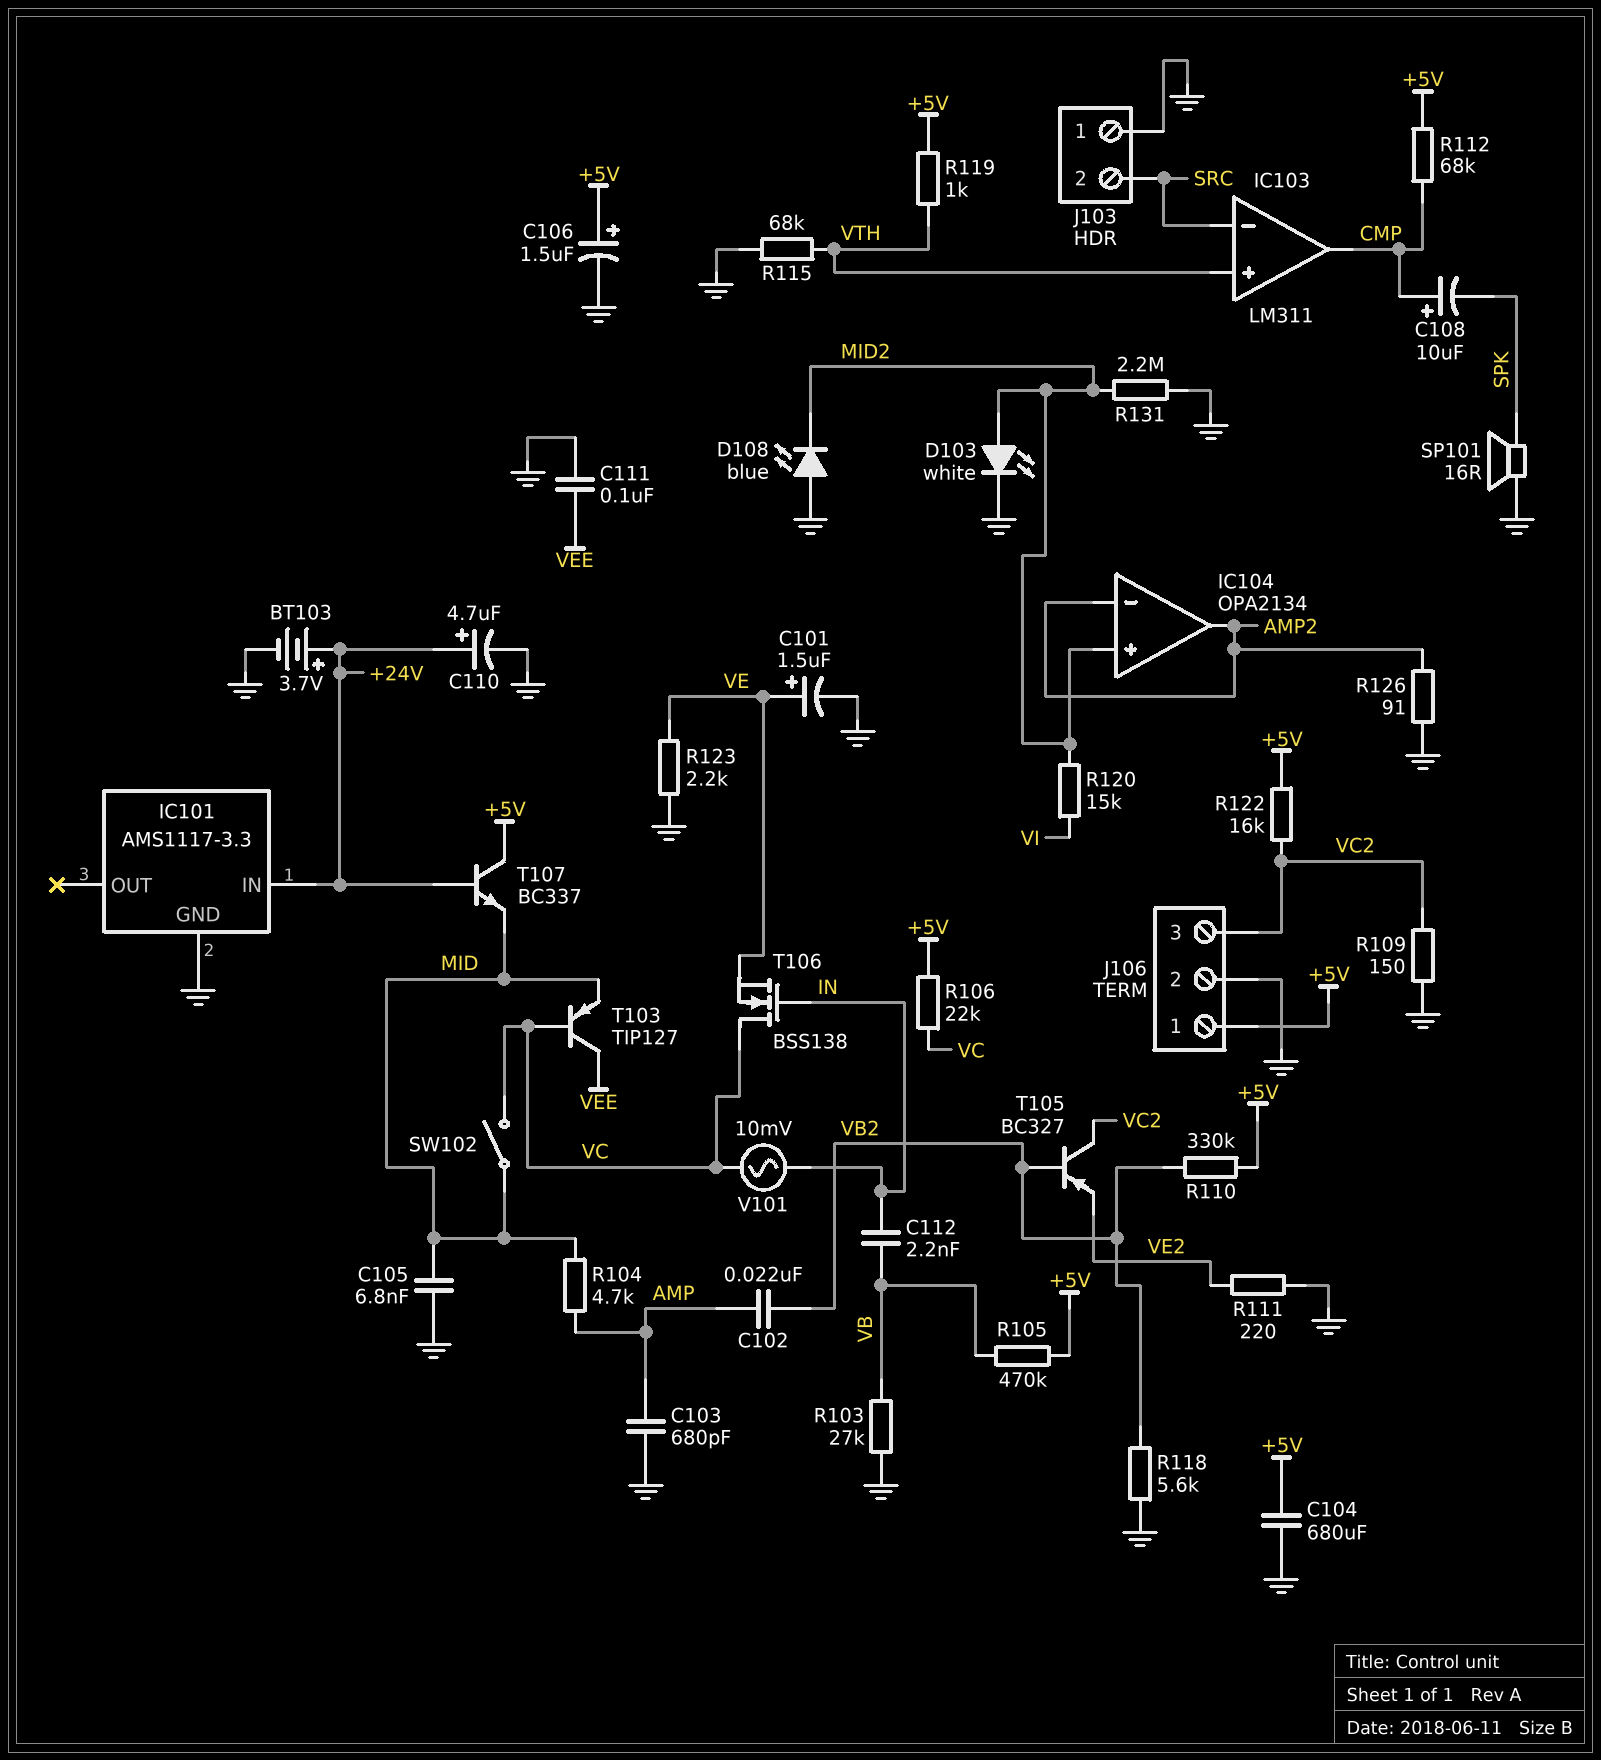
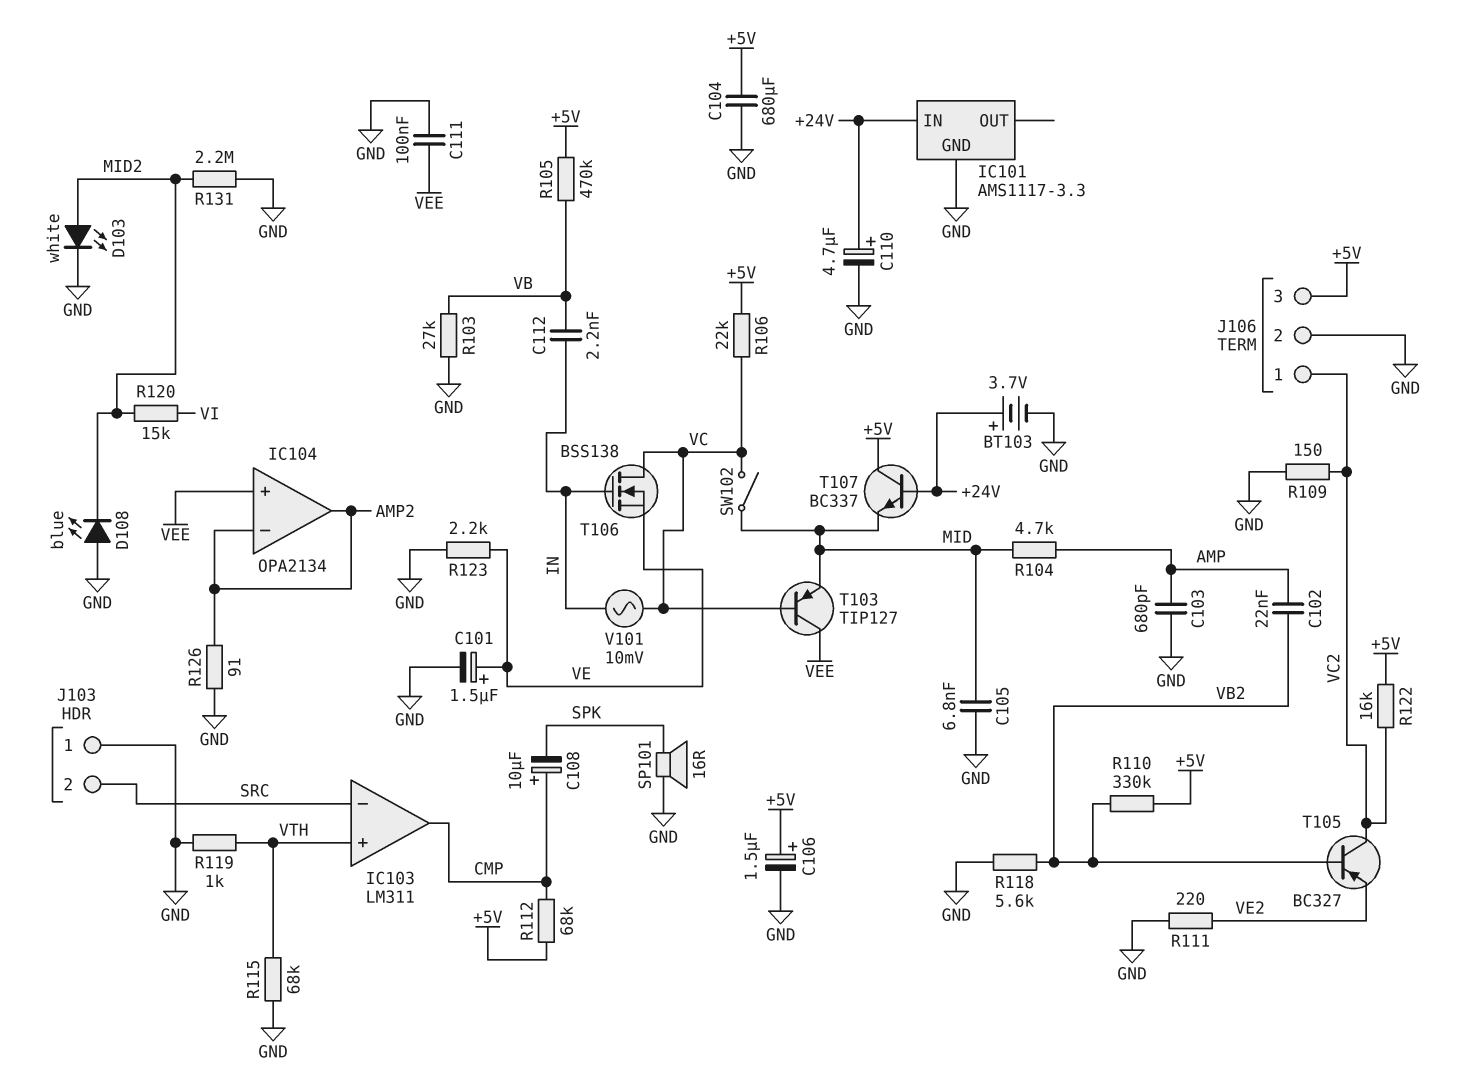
IC104 pin in+: MID2 -> VEE
J106 pin 1: +5V -> VC2
J106 pin 3: VC2 -> +5V
R119: 1k (+5V, VTH) -> 1k (GND, VTH)

